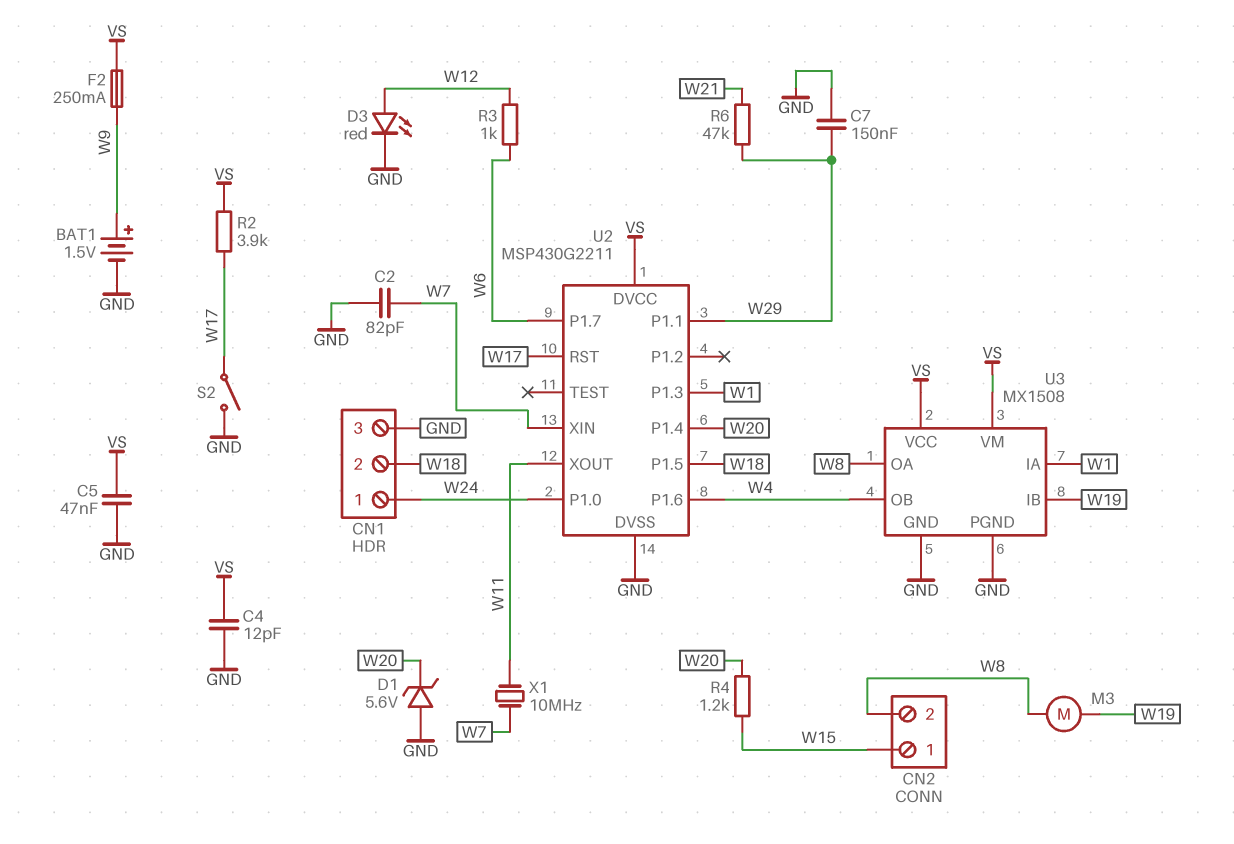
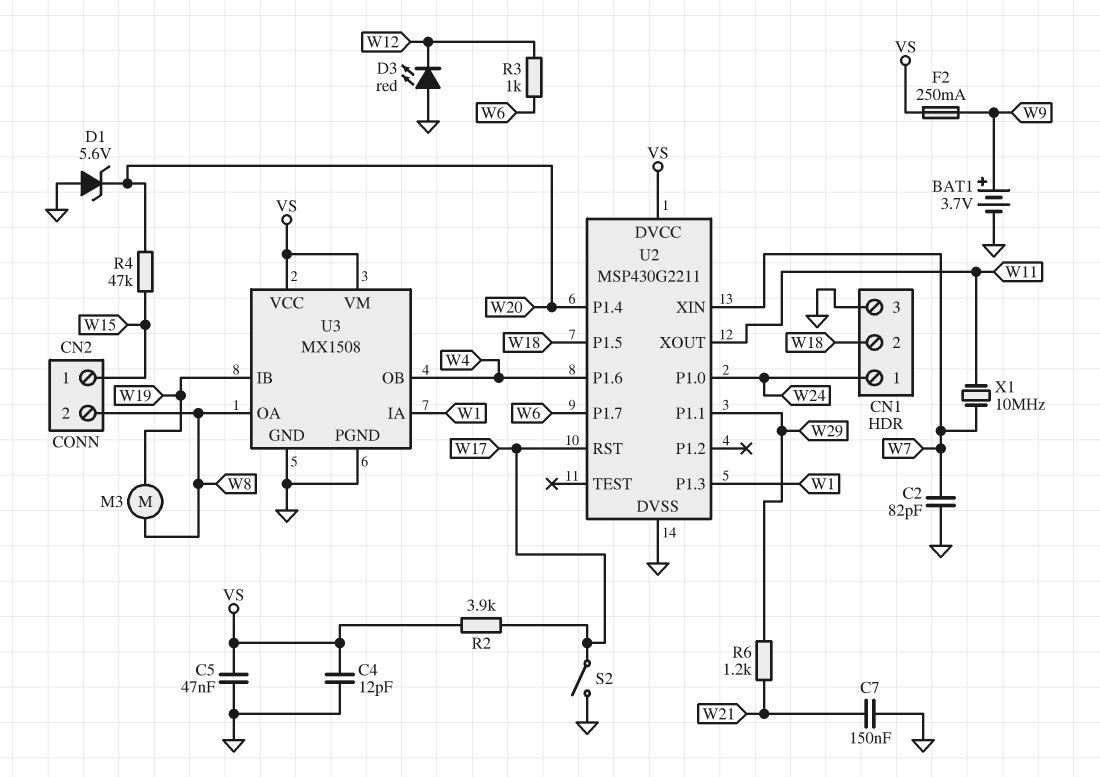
BAT1: 1.5V (plus W9, minus GND) -> 3.7V (plus W9, minus GND)
C7: 150nF (GND, W29) -> 150nF (GND, W21)
D3: LED red (A W12, K GND) -> LED red (A GND, K W12)
R4: 1.2k (W15, W20) -> 47k (W15, W20)
R6: 47k (W21, W29) -> 1.2k (W21, W29)

